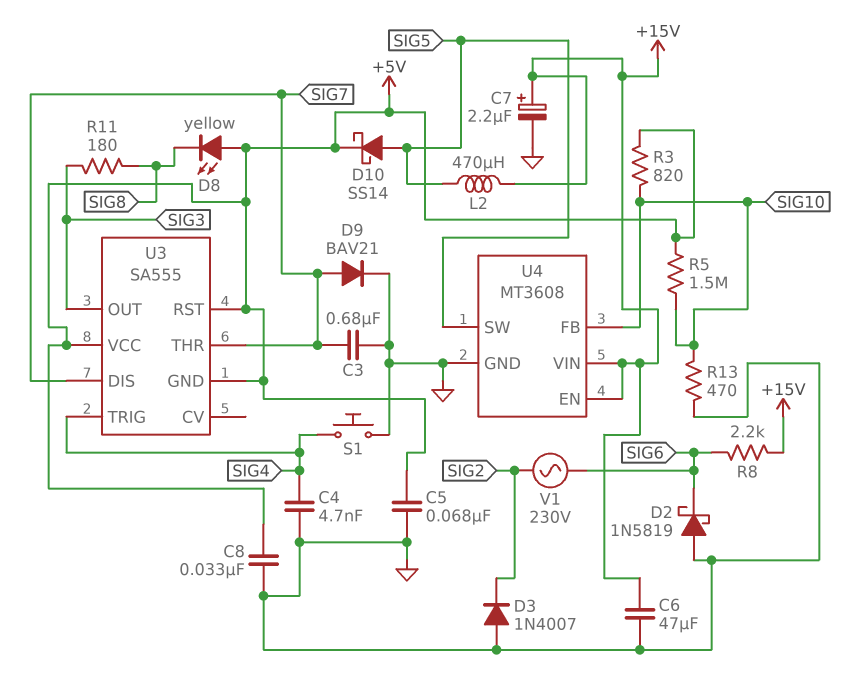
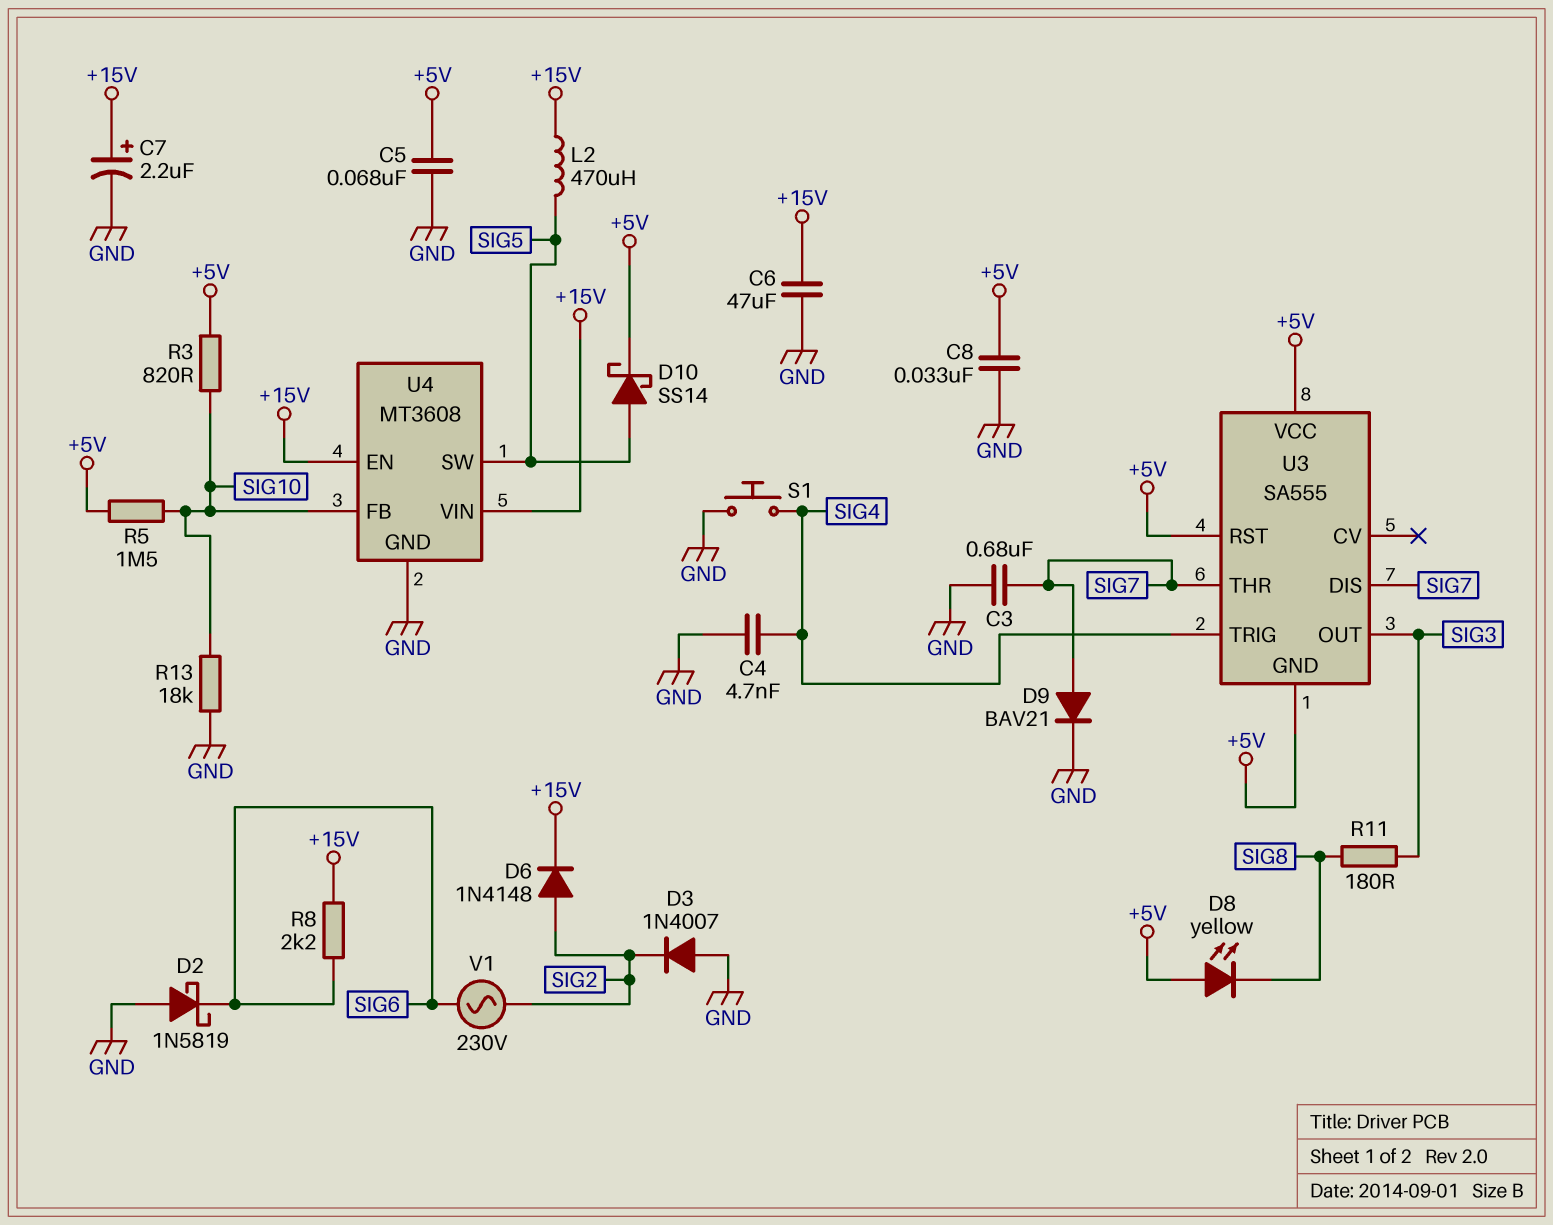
D6: none -> diode 1N4148 (A SIG2, K +15V)
R13: 470 (GND, SIG10) -> 18k (GND, SIG10)

